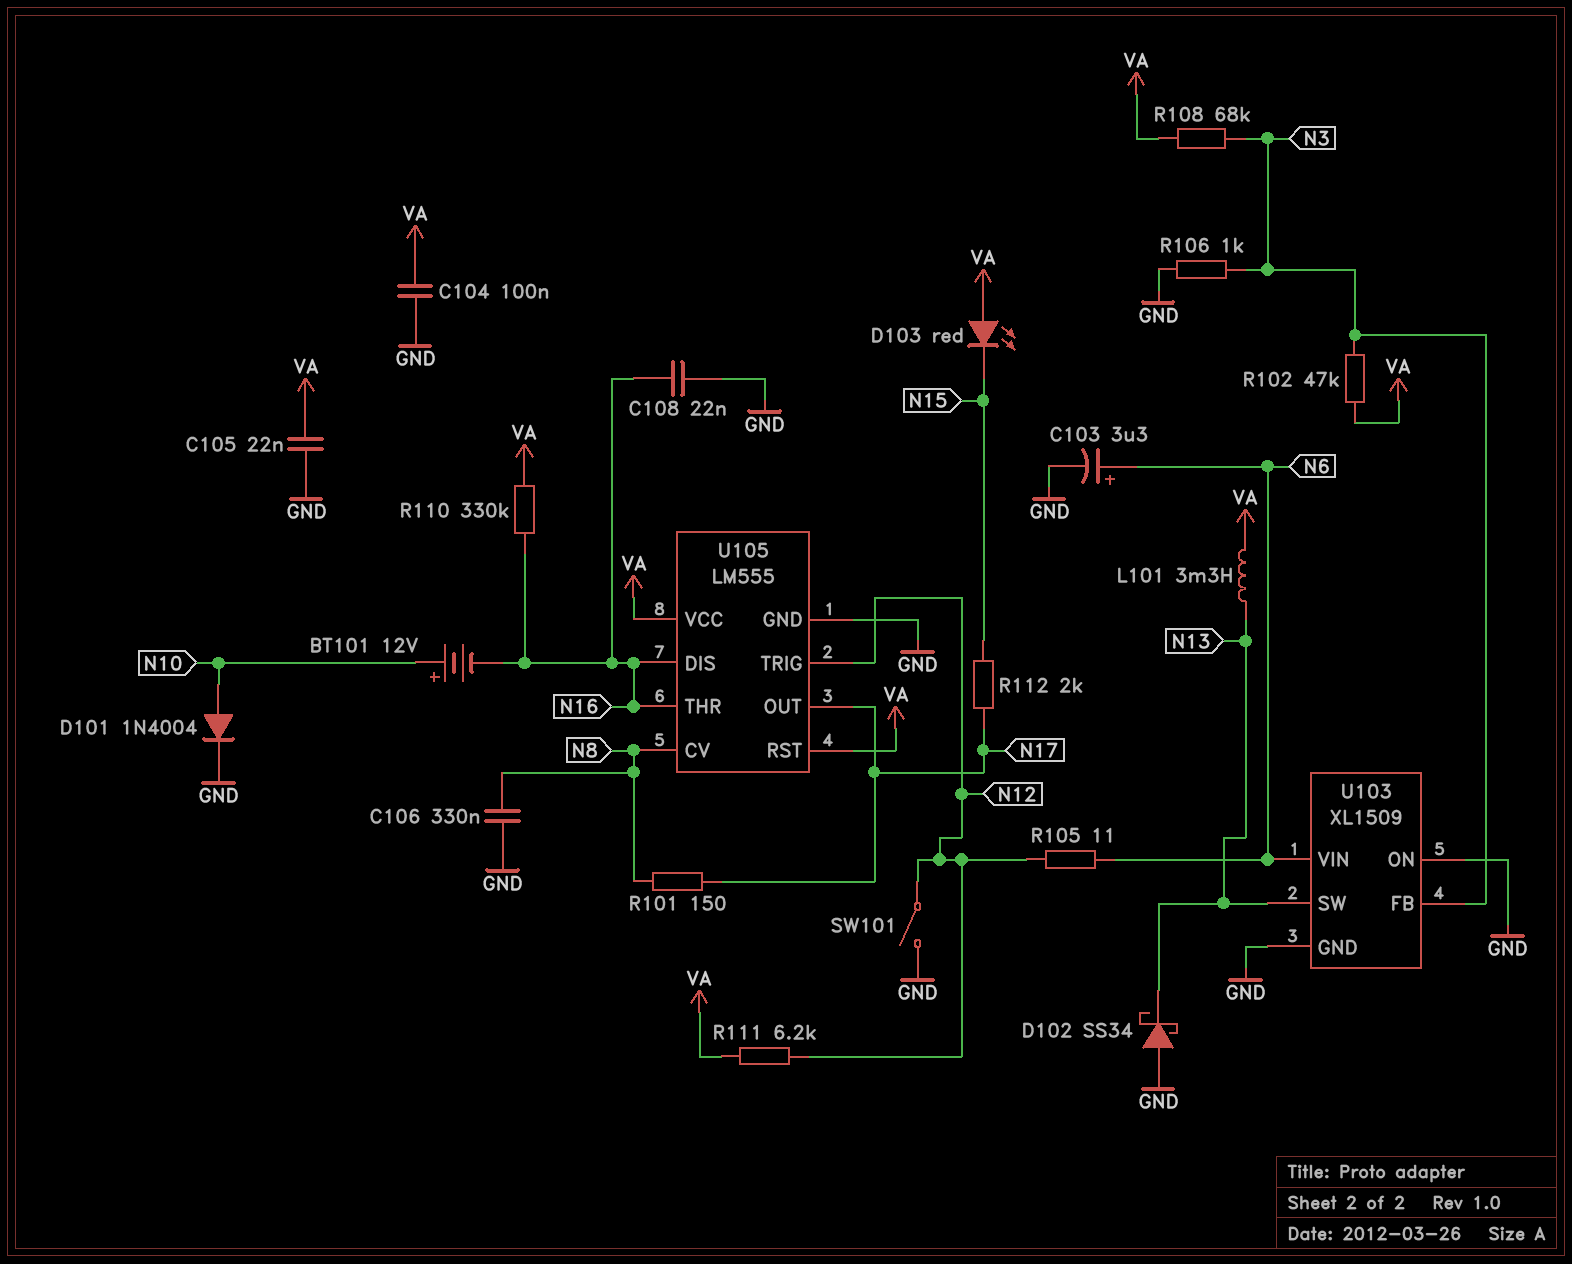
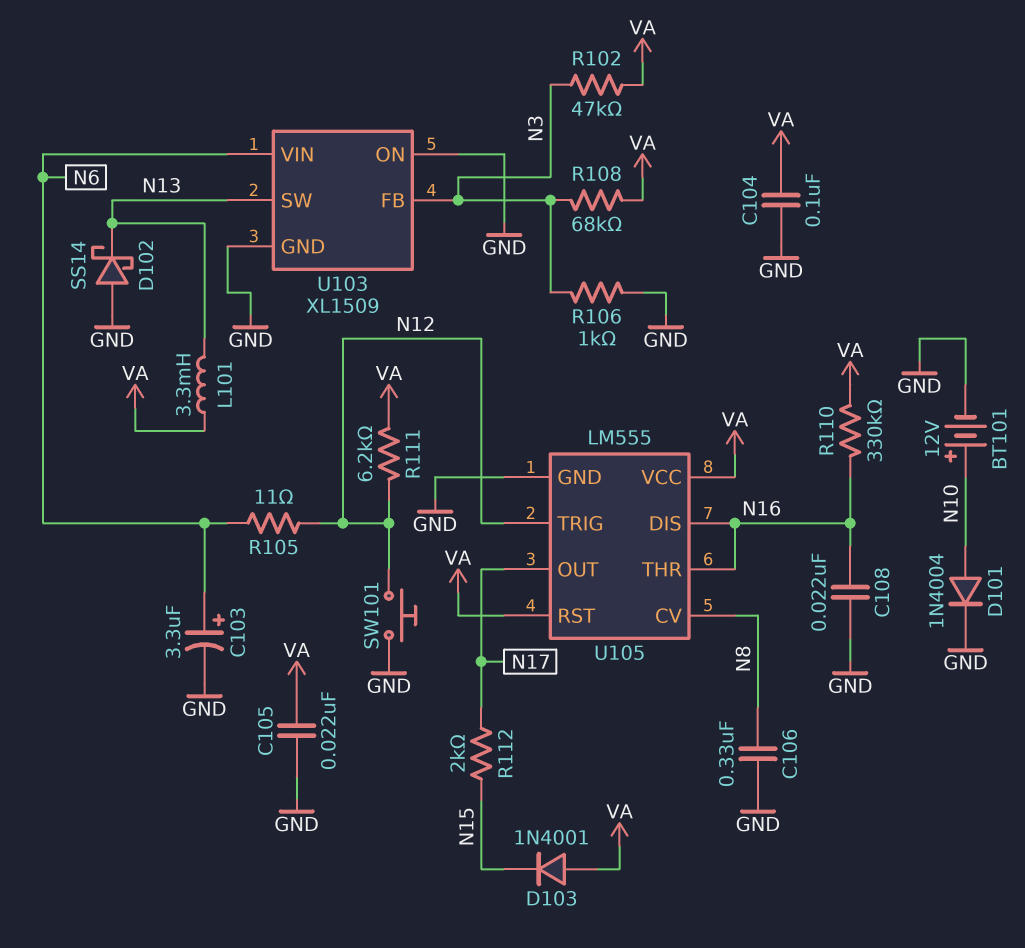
BT101: 12V (plus N10, minus N16) -> 12V (plus N10, minus GND)
D102: schottky SS34 (A GND, K N13) -> schottky SS14 (A GND, K N13)
D103: LED red (A VA, K N15) -> diode 1N4001 (A VA, K N15)
R101: 150 (N8, N17) -> none
SW101: switch (GND, N12) -> button (GND, N12)

